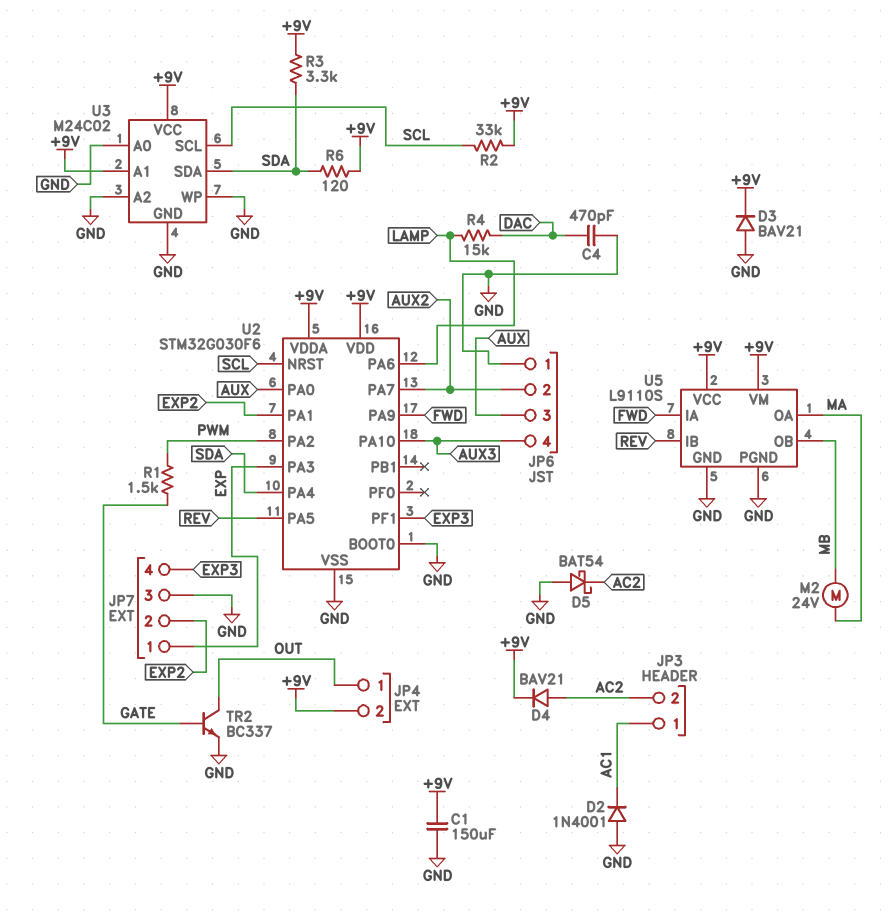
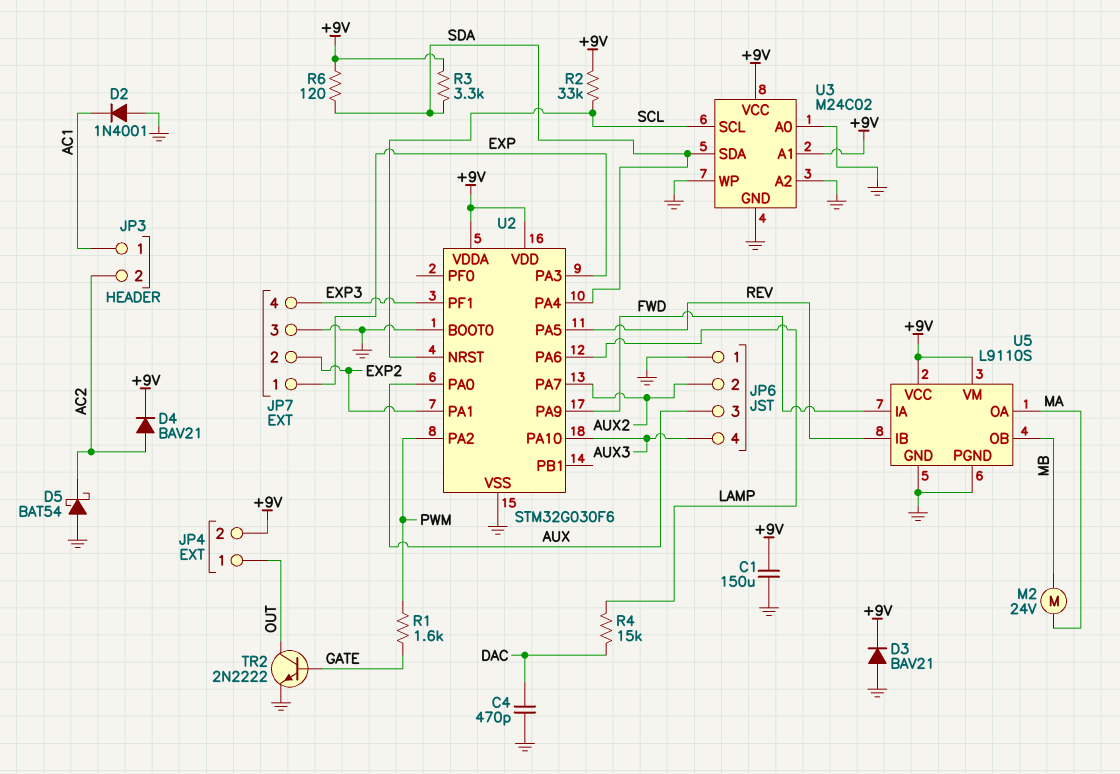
R1: 1.5k (GATE, PWM) -> 1.6k (GATE, PWM)
TR2: NPN BC337 (B GATE, C OUT, E GND) -> NPN 2N2222 (B GATE, C OUT, E GND)

